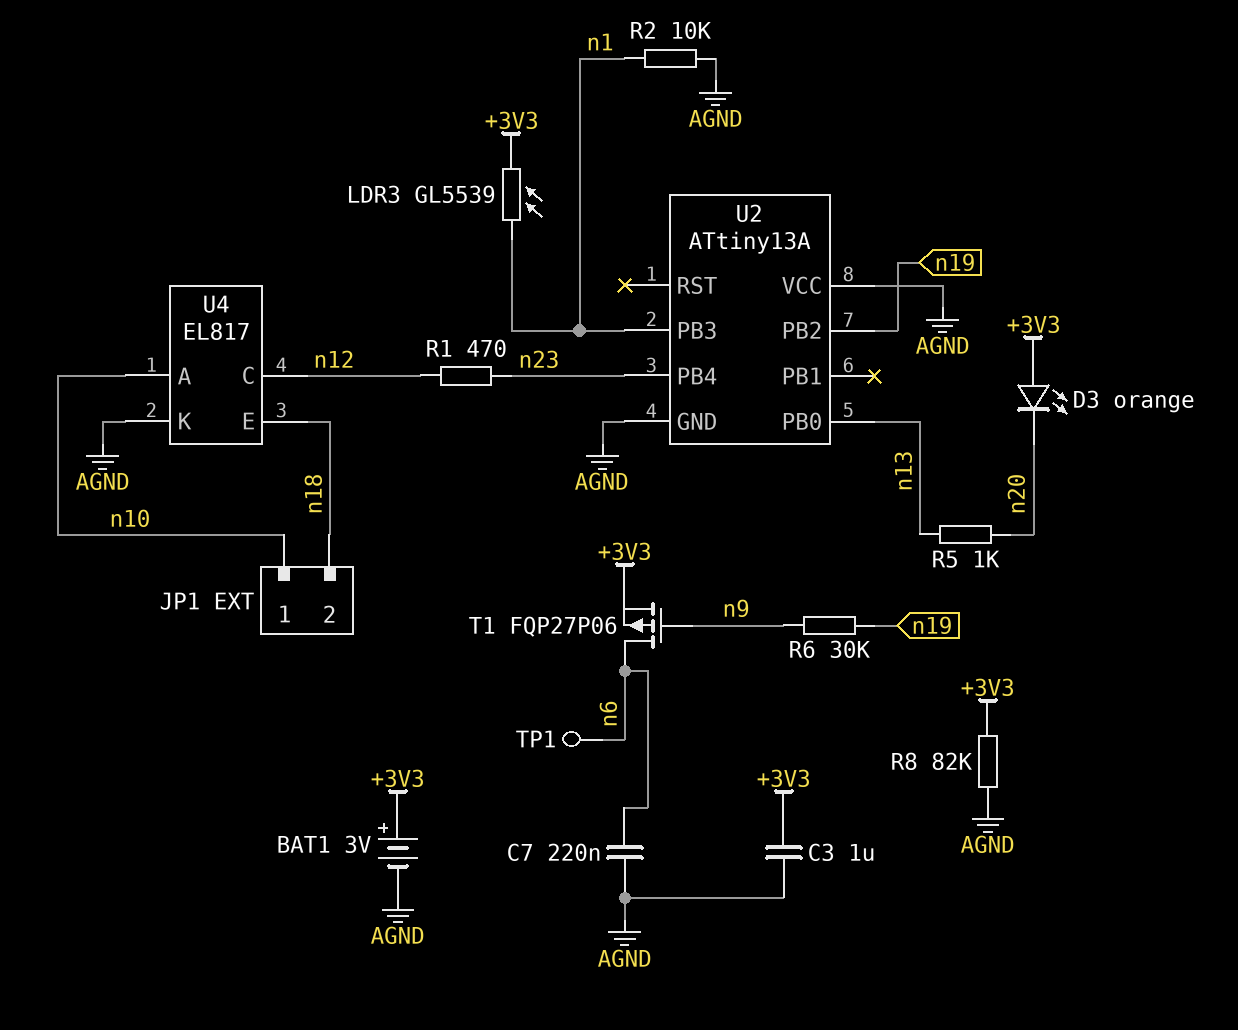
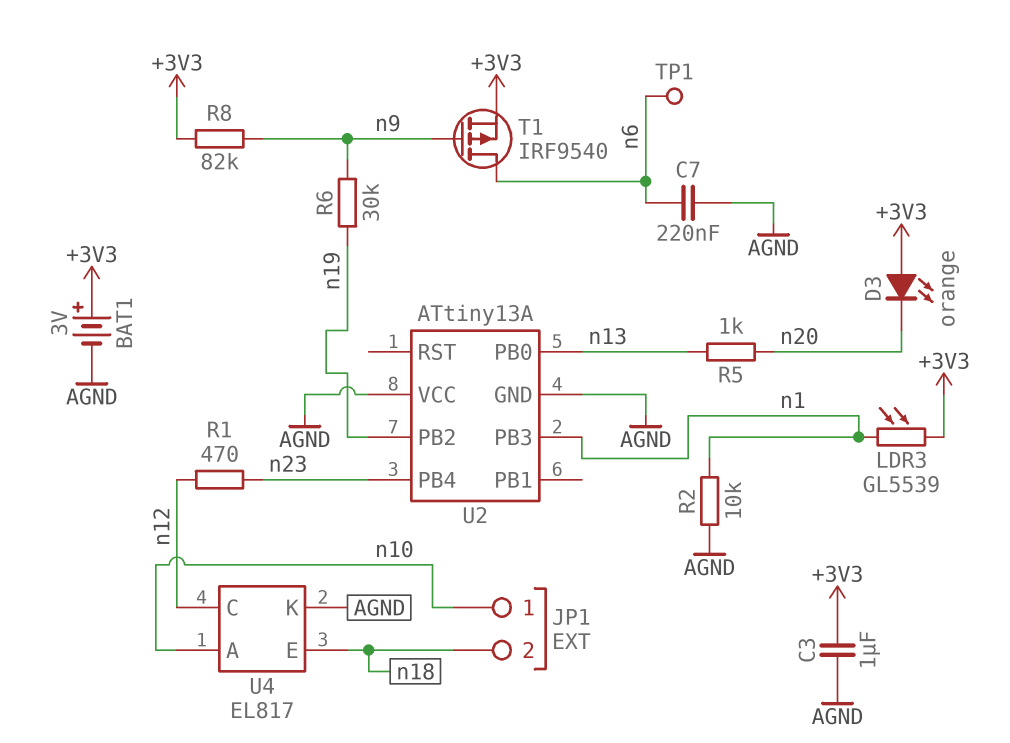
R8: 82k (+3V3, AGND) -> 82k (+3V3, n9)
T1: PMOS FQP27P06 (G n9, D n6, S +3V3) -> PMOS IRF9540 (G n9, D n6, S +3V3)

